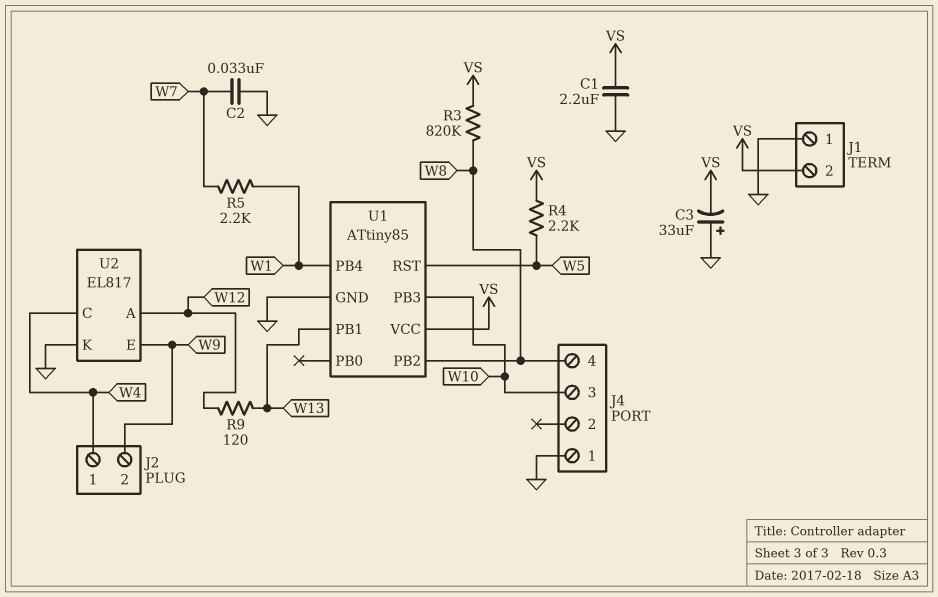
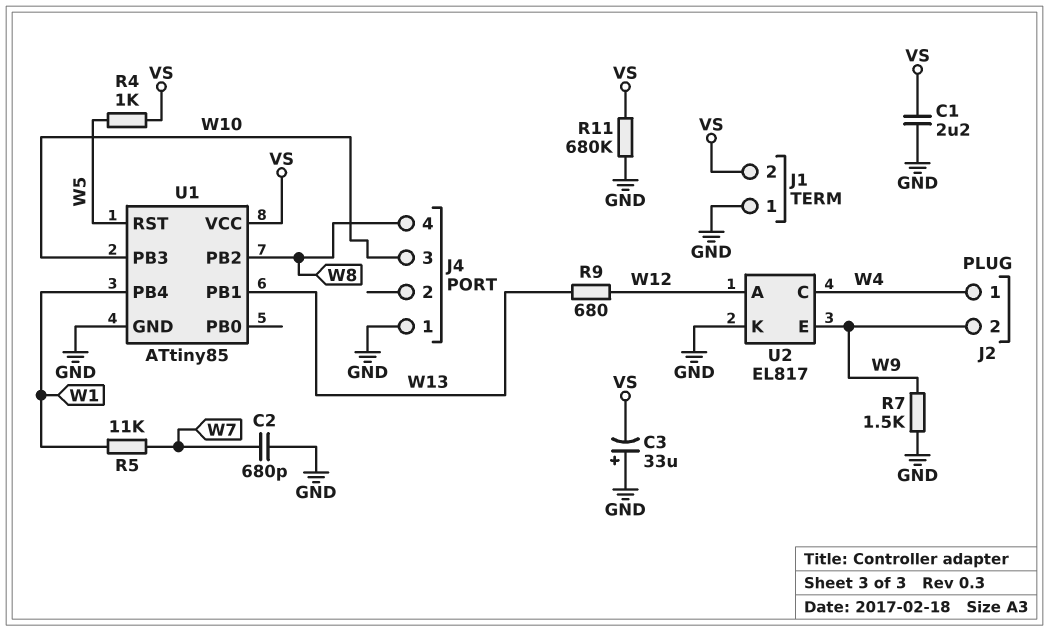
C2: 33nF (GND, W7) -> 680pF (GND, W7)
R3: 820k (VS, W8) -> none
R4: 2.2k (VS, W5) -> 1k (VS, W5)
R5: 2.2k (W1, W7) -> 11k (W1, W7)
R7: none -> 1.5k (GND, W9)
R9: 120 (W12, W13) -> 680 (W12, W13)
R11: none -> 680k (GND, VS)

